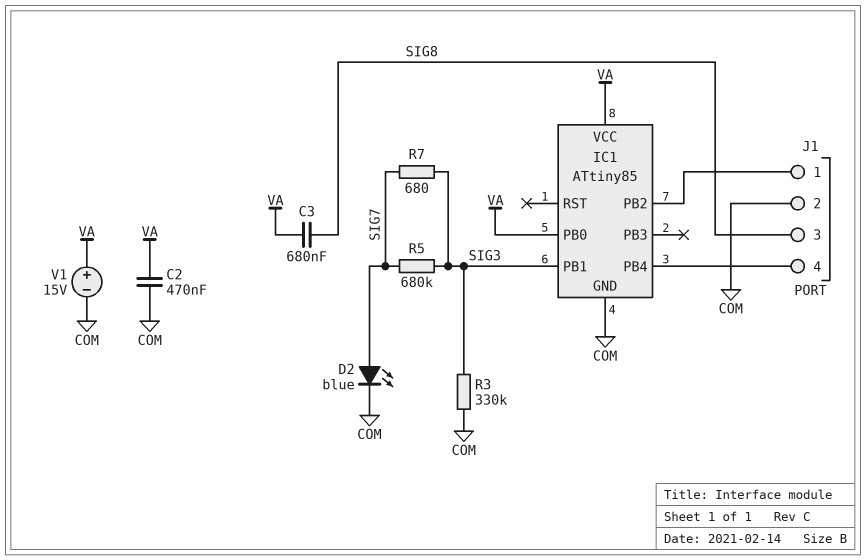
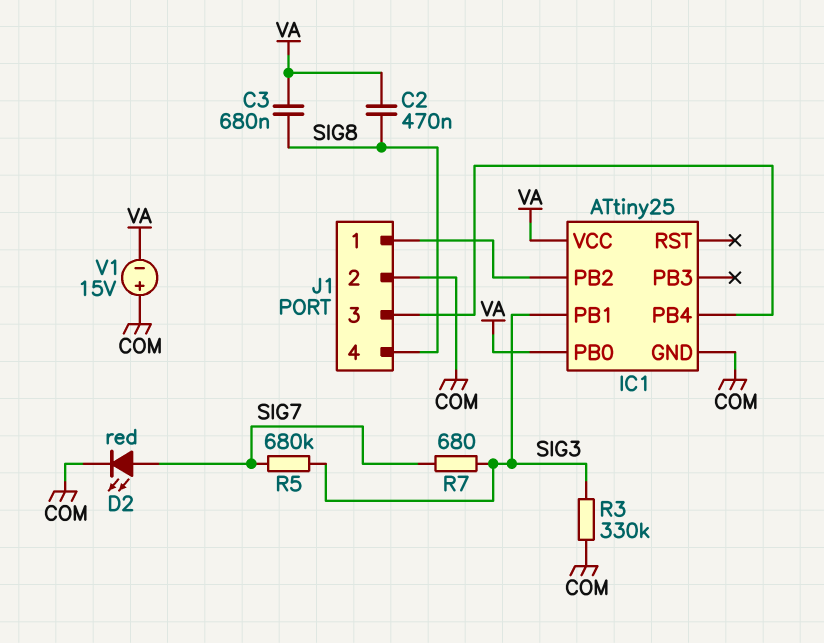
C2: 470nF (COM, VA) -> 470nF (SIG8, VA)
D2: LED blue (A SIG7, K COM) -> LED red (A SIG7, K COM)
IC1: ATtiny85 -> ATtiny25
J1 pin 3: SIG8 -> IC1/PB4
J1 pin 4: IC1/PB4 -> SIG8
V1: 15V (plus VA, minus COM) -> 15V (plus COM, minus VA)

